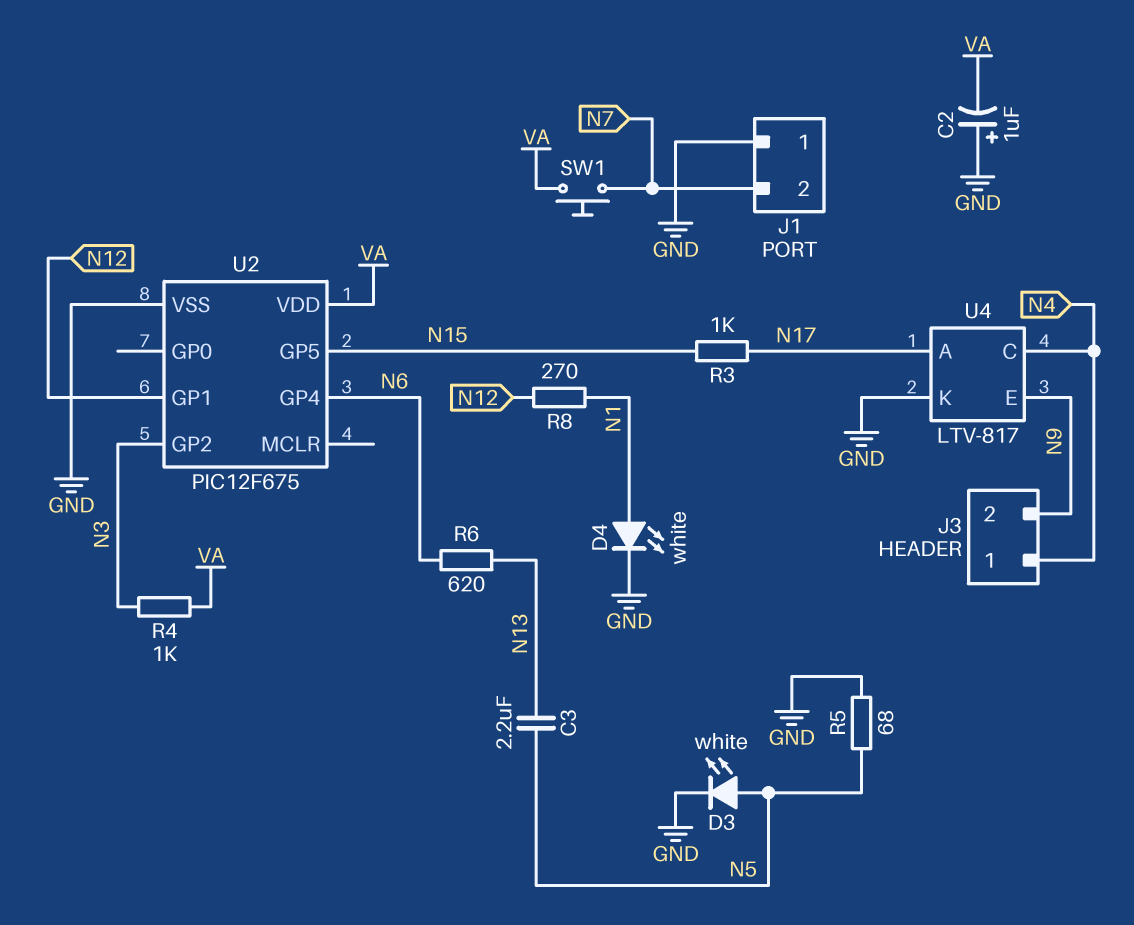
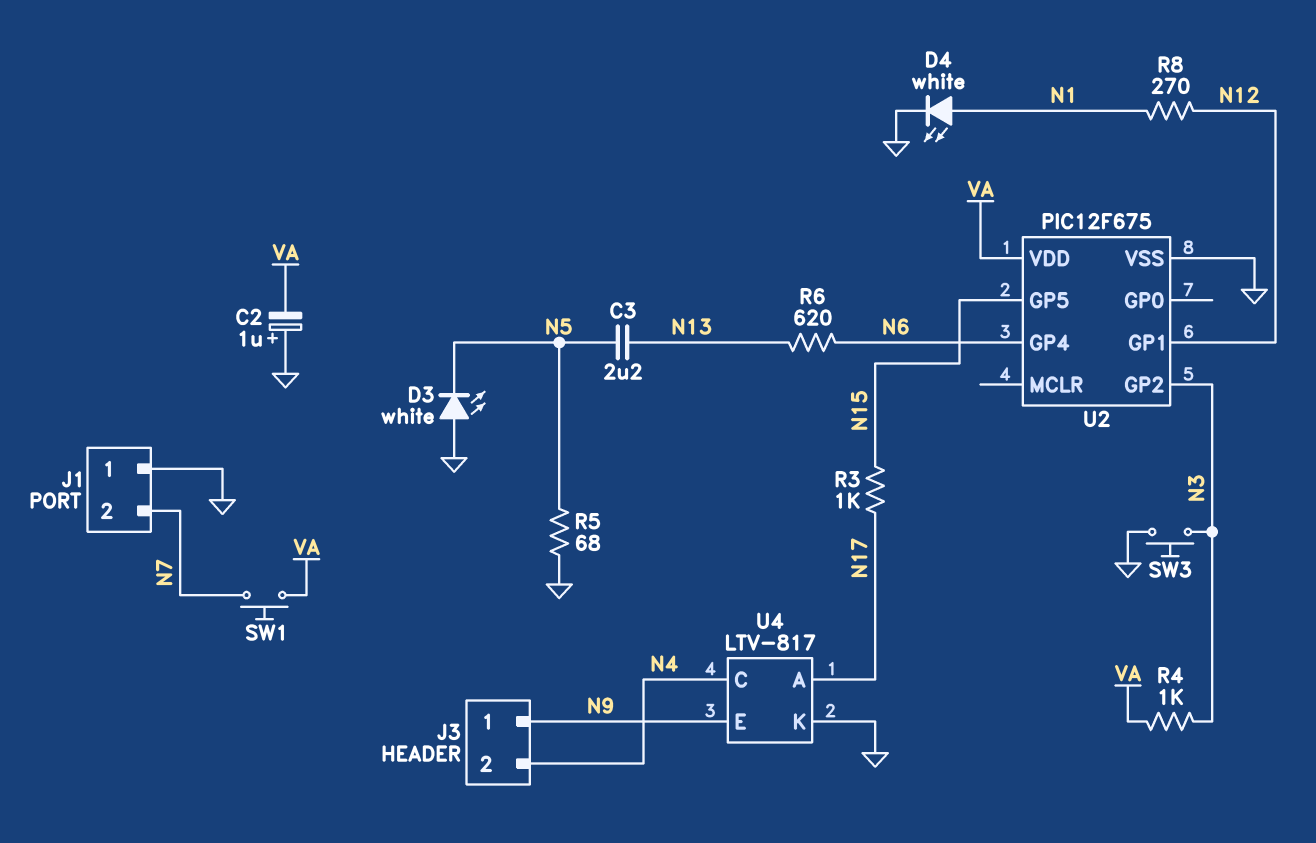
D3: LED white (A N5, K GND) -> LED white (A GND, K N5)
J3 pin 1: N4 -> N9
J3 pin 2: N9 -> N4
SW3: none -> button (GND, N3)

